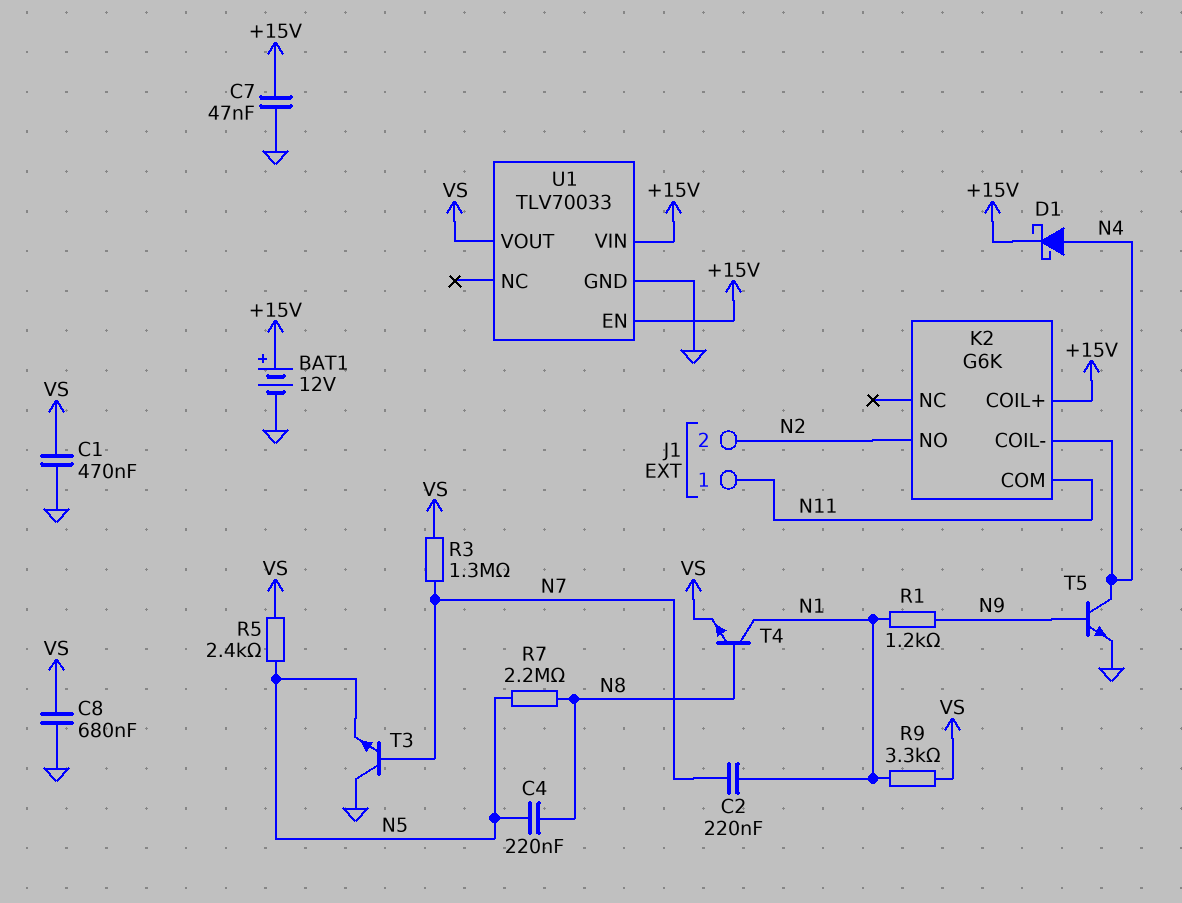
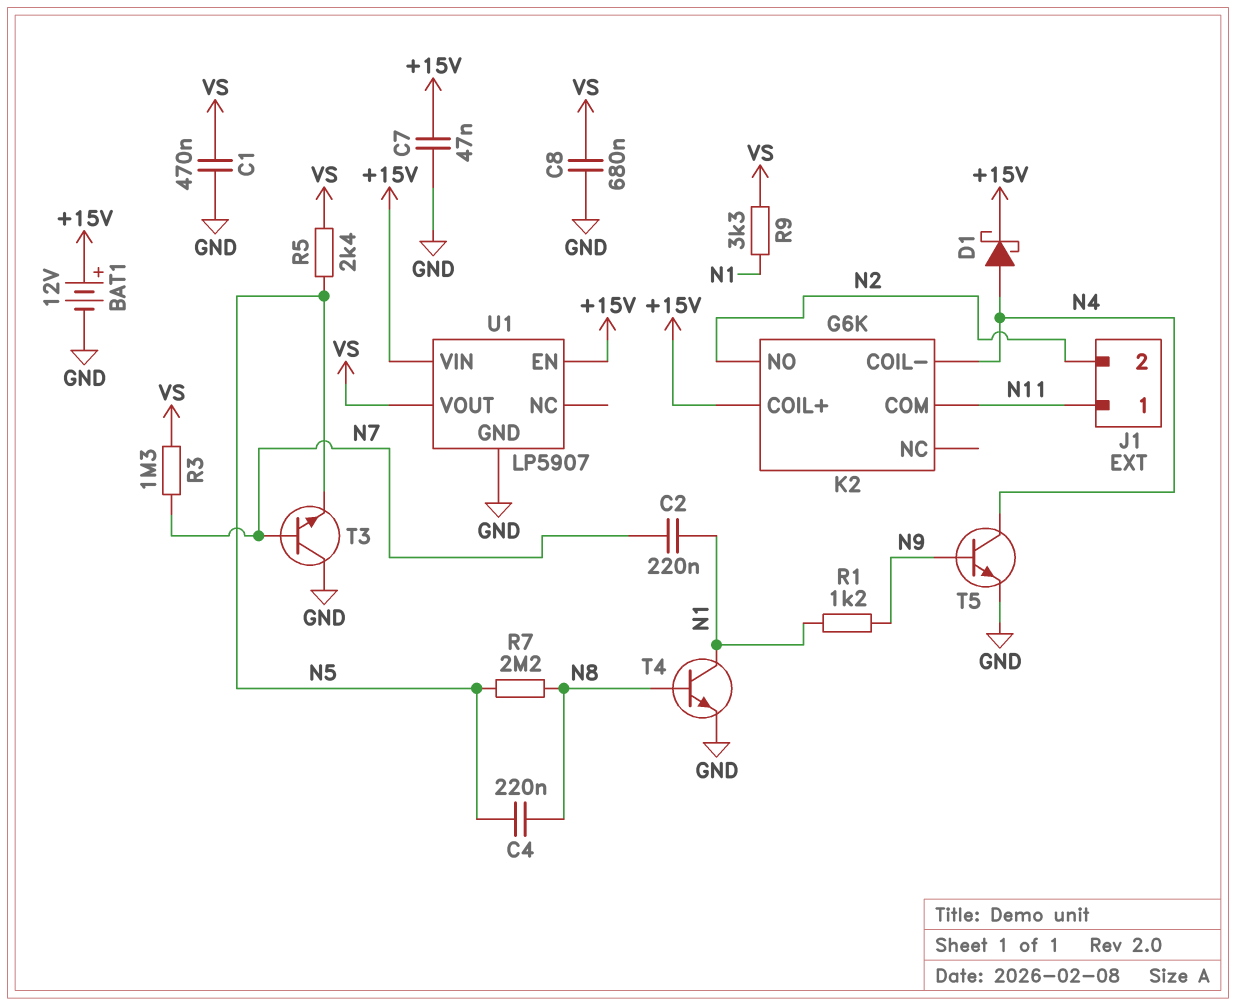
T4: NPN (B N8, C N1, E VS) -> NPN (B N8, C N1, E GND)
U1: TLV70033 -> LP5907

